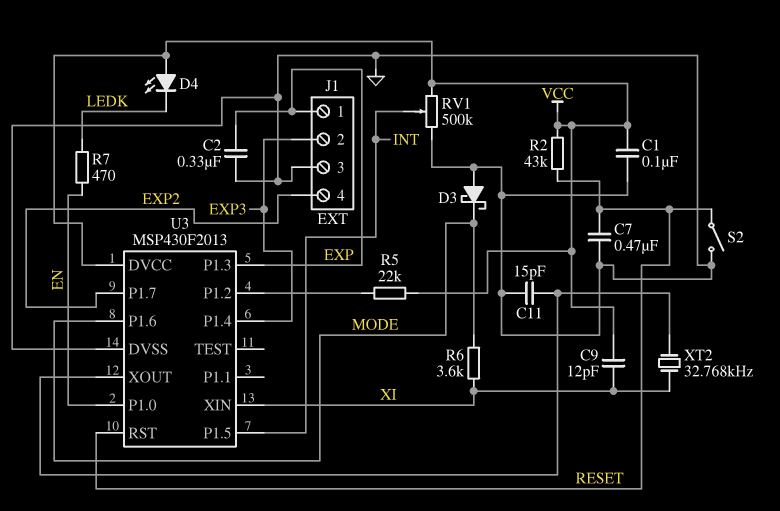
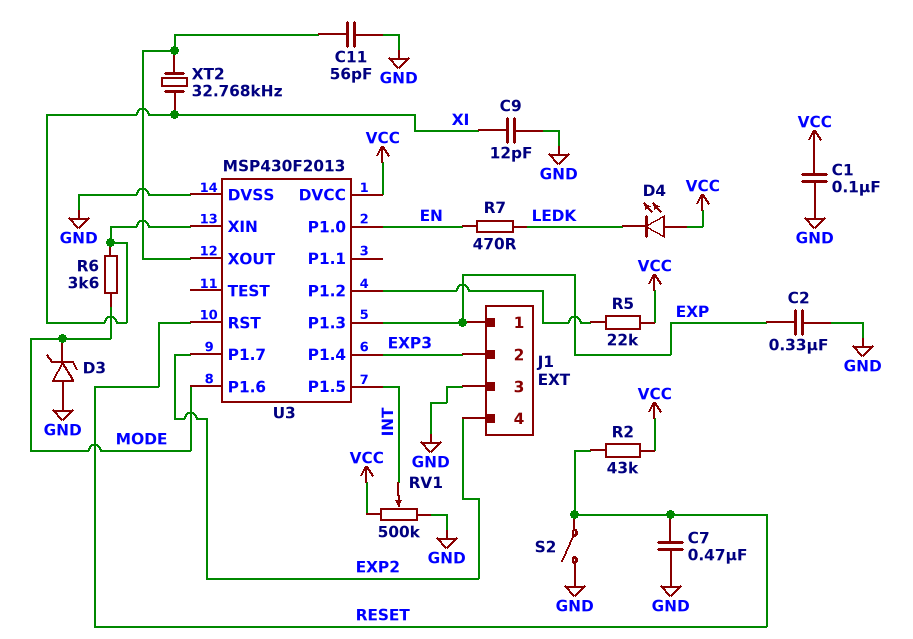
C9: 12pF (VCC, XI) -> 12pF (GND, XI)
C11: 15pF (GND, U3/XOUT) -> 56pF (GND, U3/XOUT)
D3: schottky (A GND, K MODE) -> zener (A GND, K MODE)

